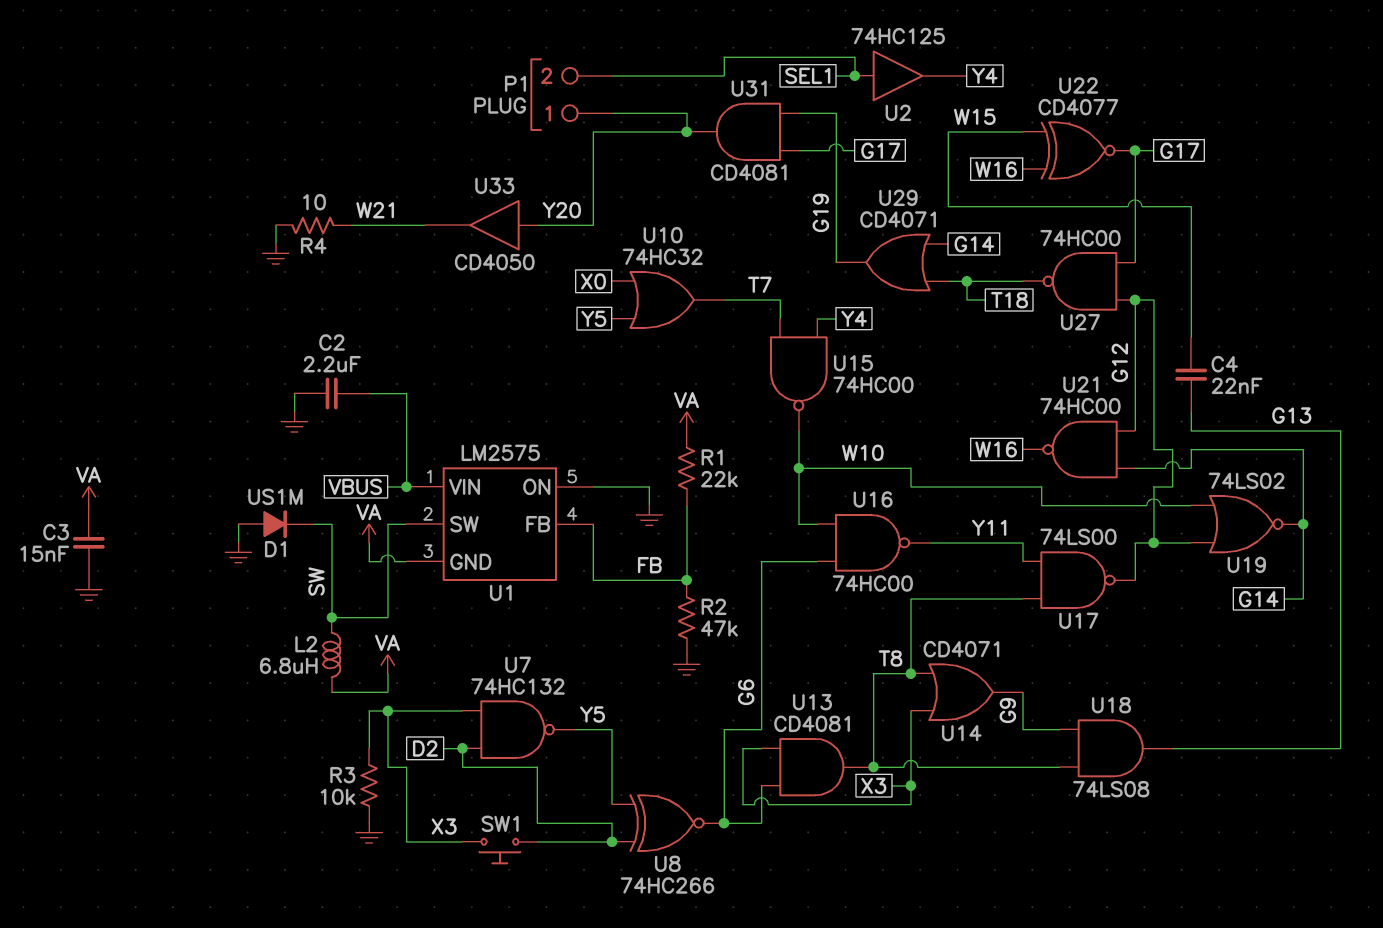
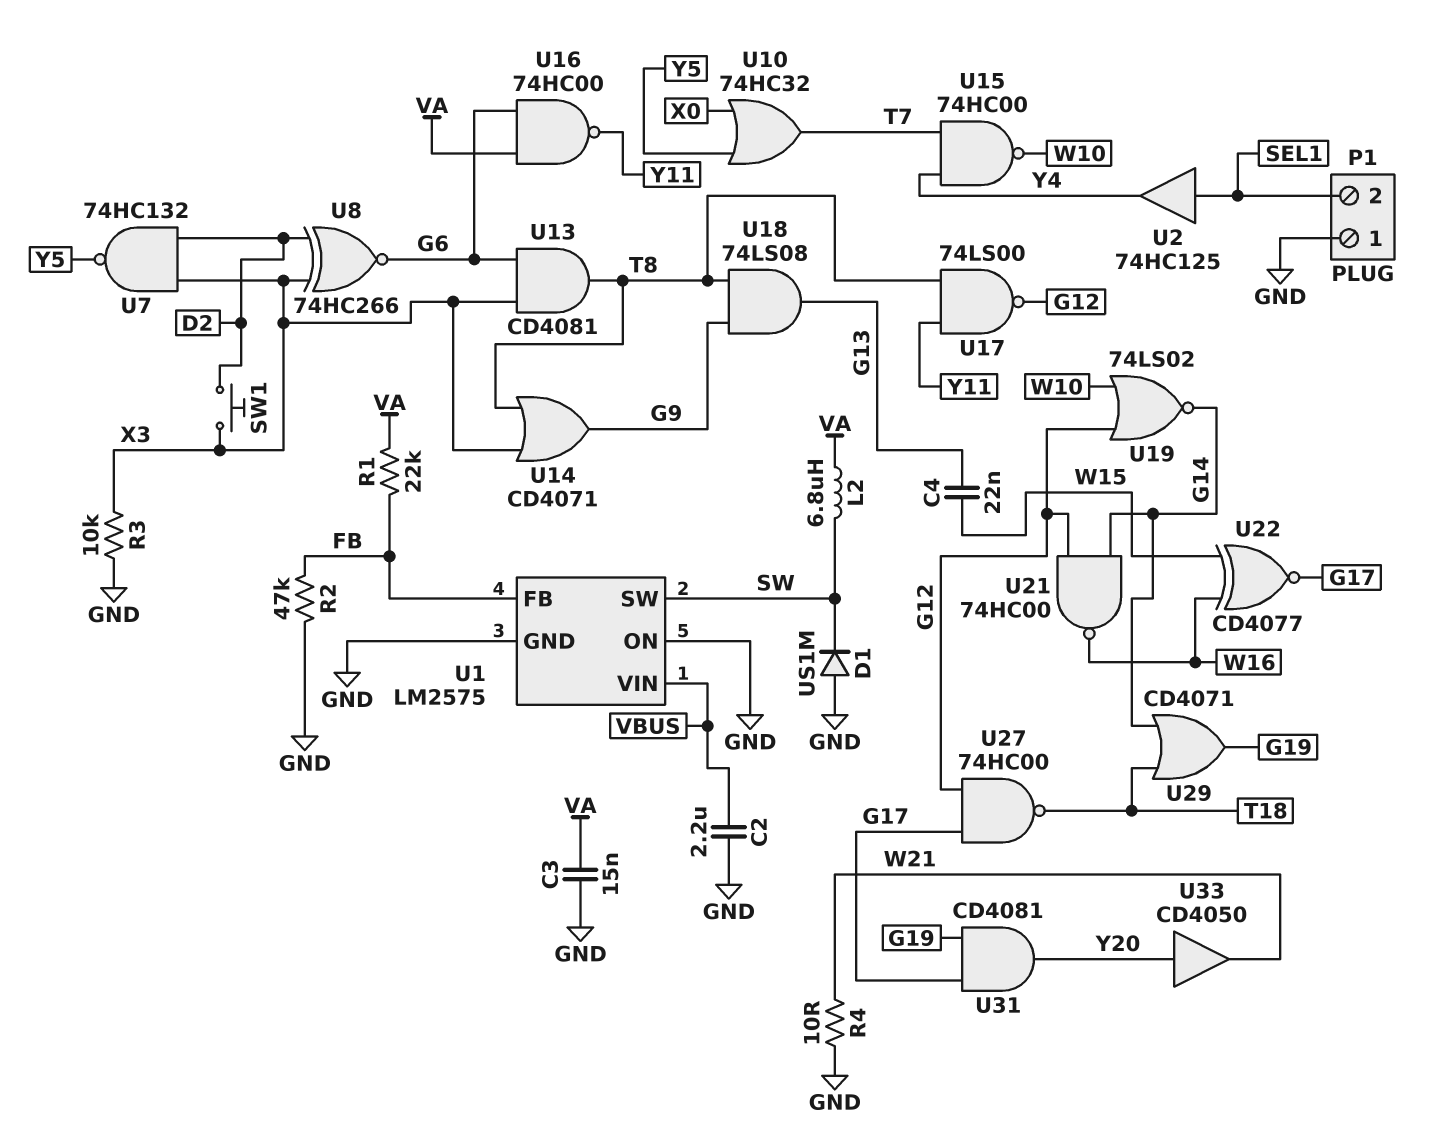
P1 pin 1: Y20 -> GND
U1 pin GND: VA -> GND
U8: XNOR 74HC266 (in D2, in Y5, out G6) -> XNOR 74HC266 (in D2, in X3, out G6)
U16: NAND 74HC00 (in G6, in W10, out Y11) -> NAND 74HC00 (in G6, in VA, out Y11)

